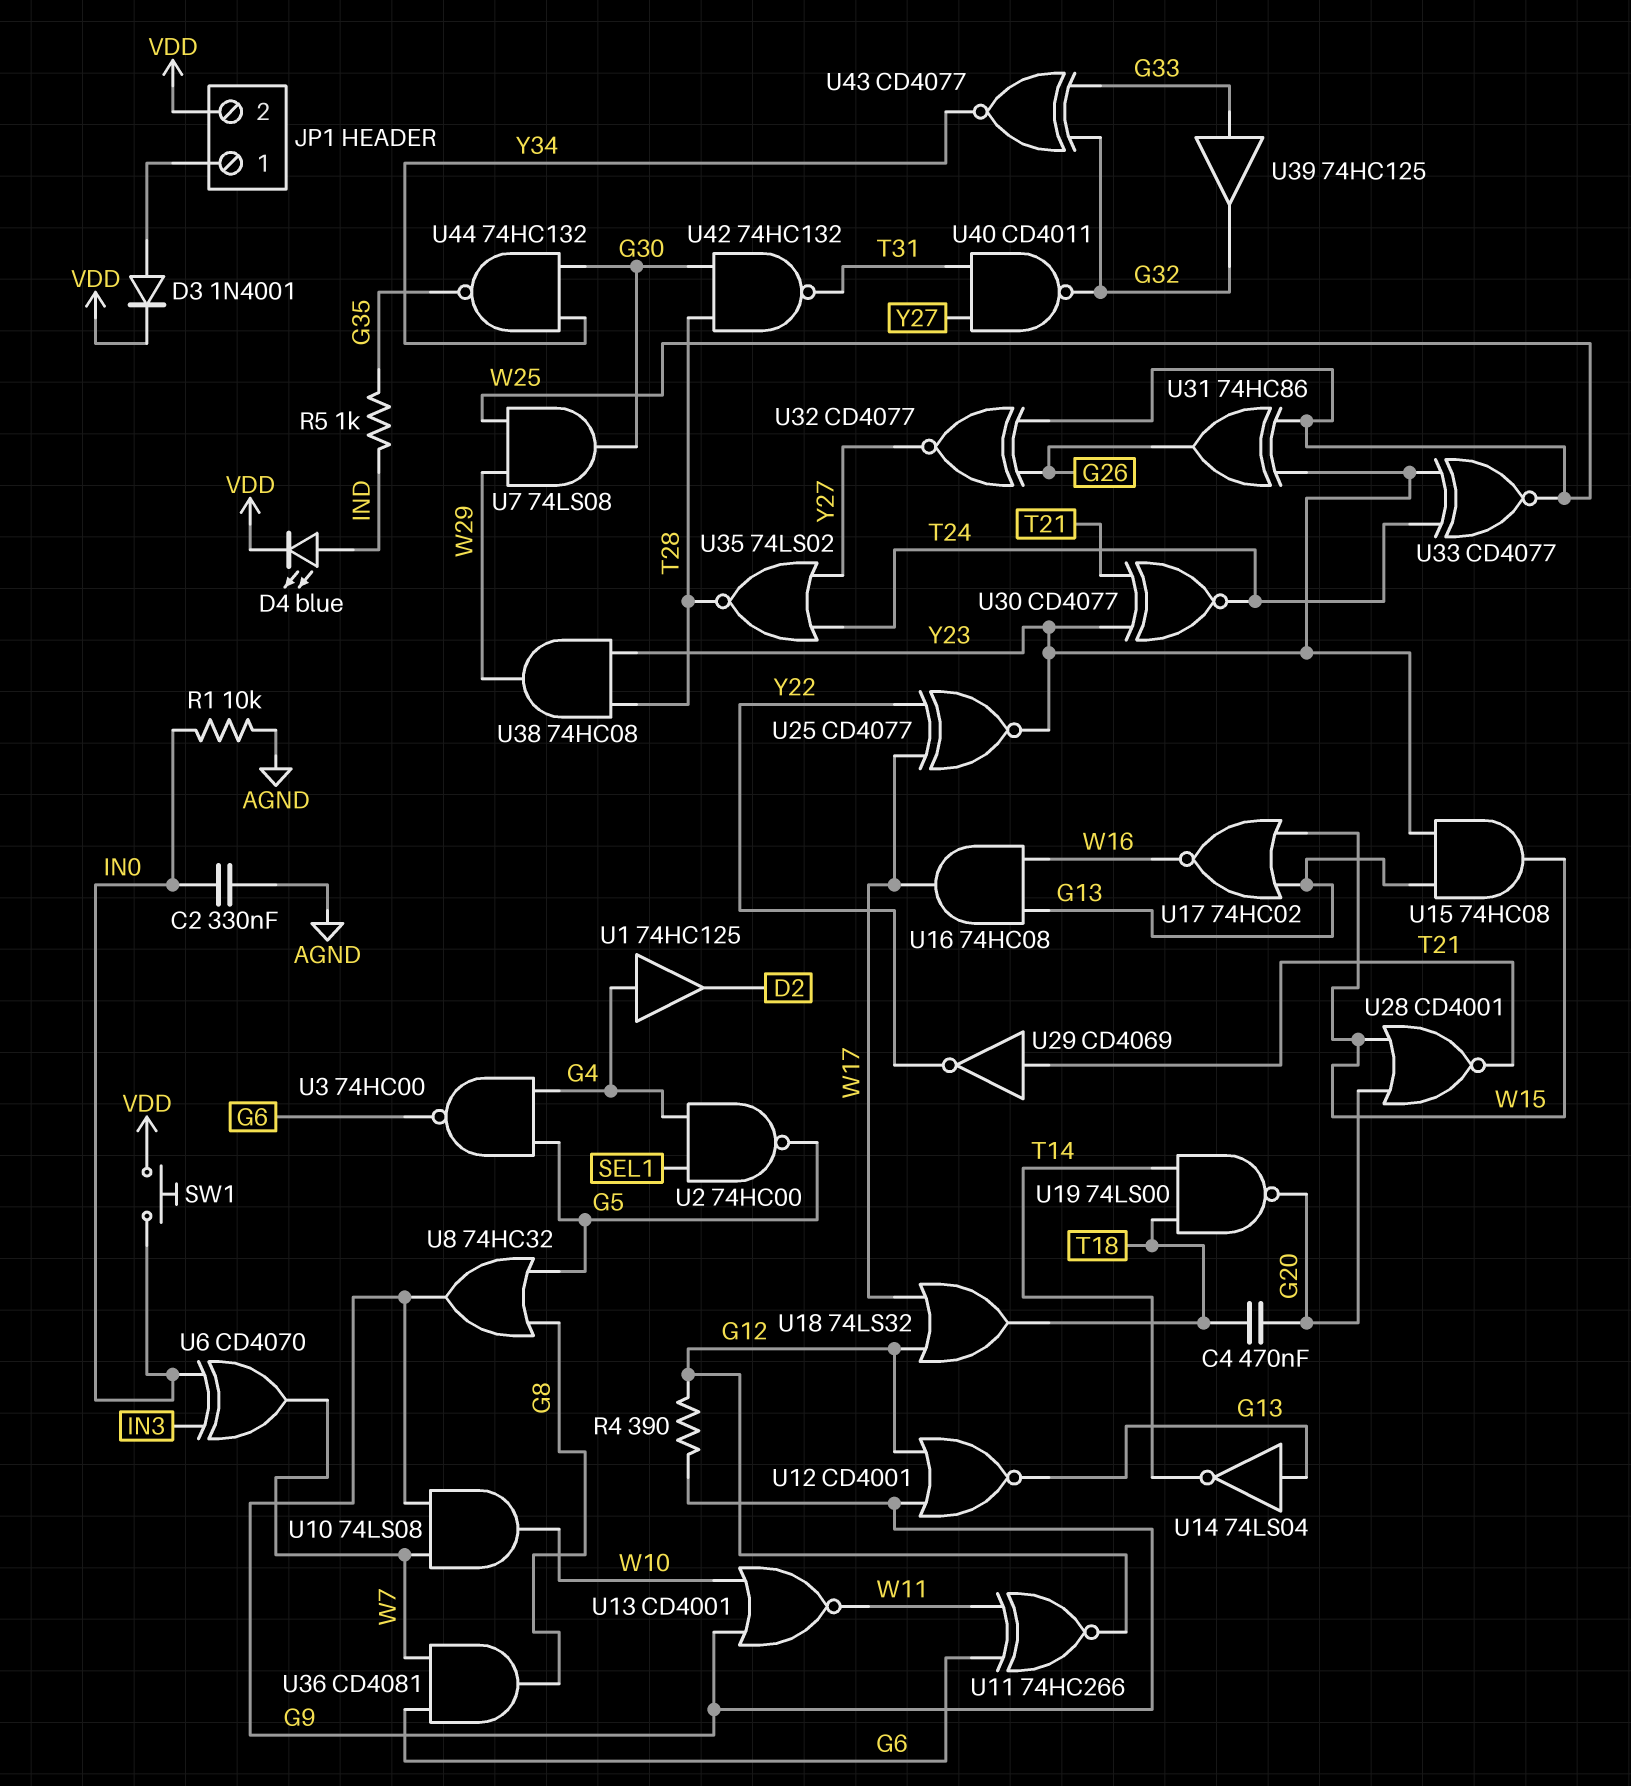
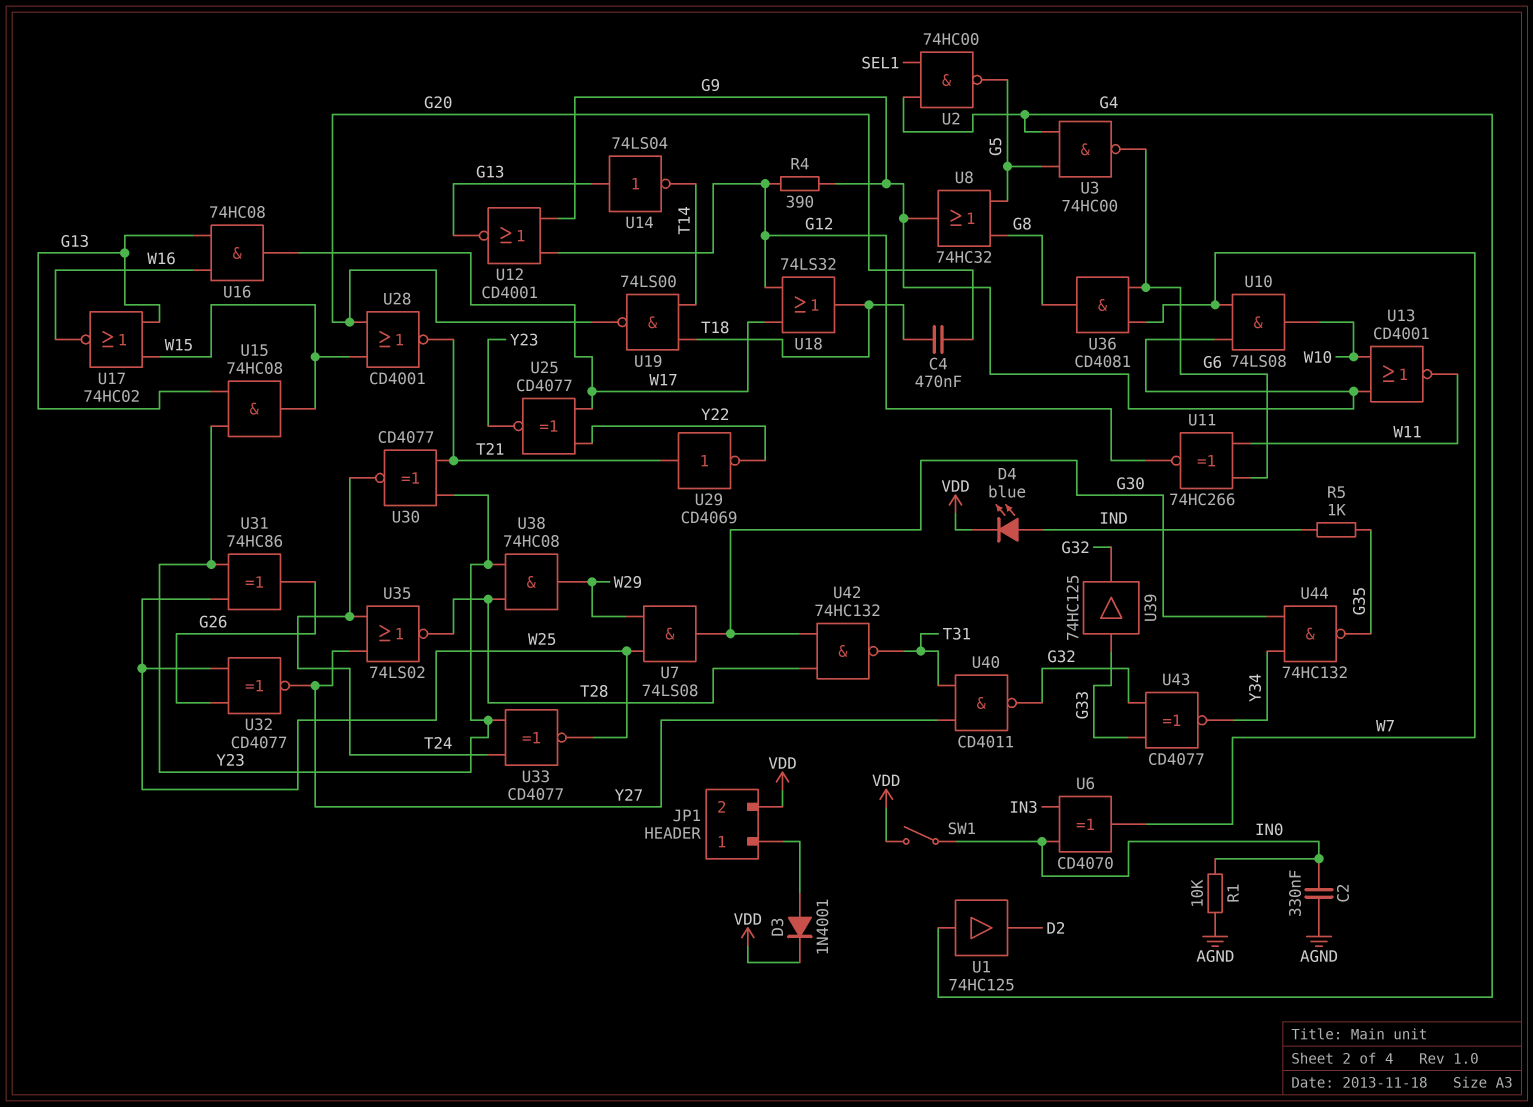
SW1: button (IN0, VDD) -> switch (IN0, VDD)

